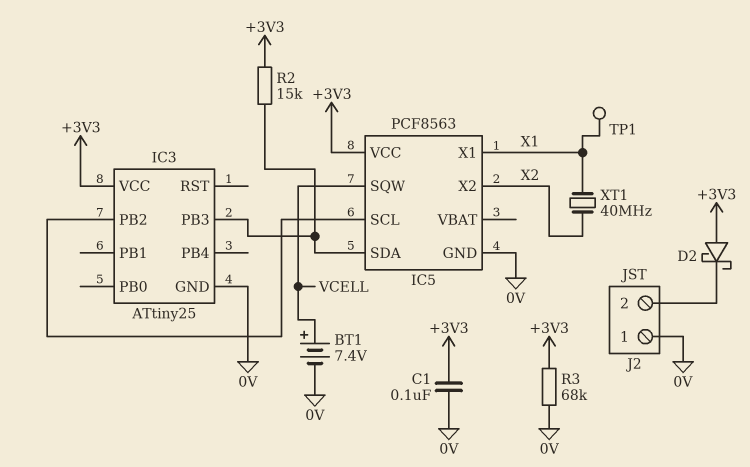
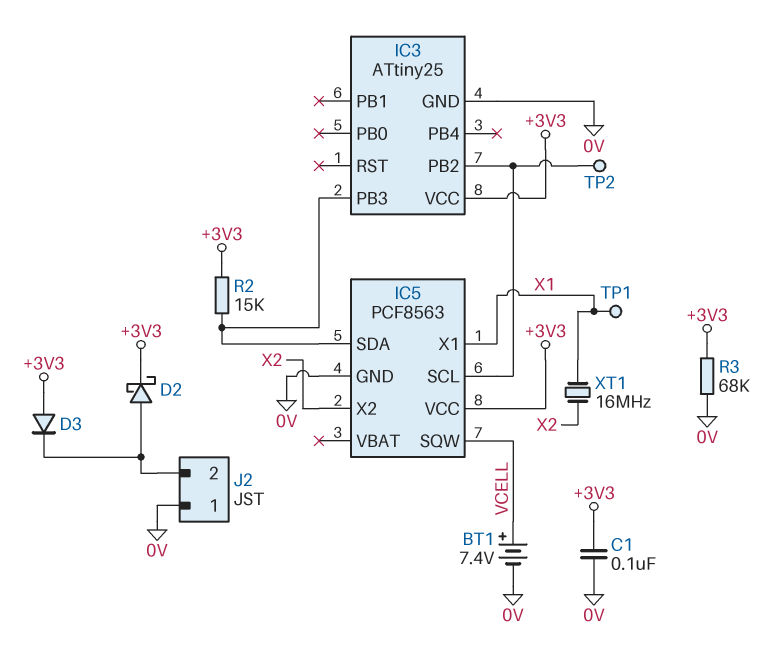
D2: schottky (A +3V3, K J2/2) -> schottky (A J2/2, K +3V3)
D3: none -> diode (A +3V3, K J2/2)
TP2: none -> test point (IC3/PB2)
XT1: 40MHz (X1, X2) -> 16MHz (X1, X2)

